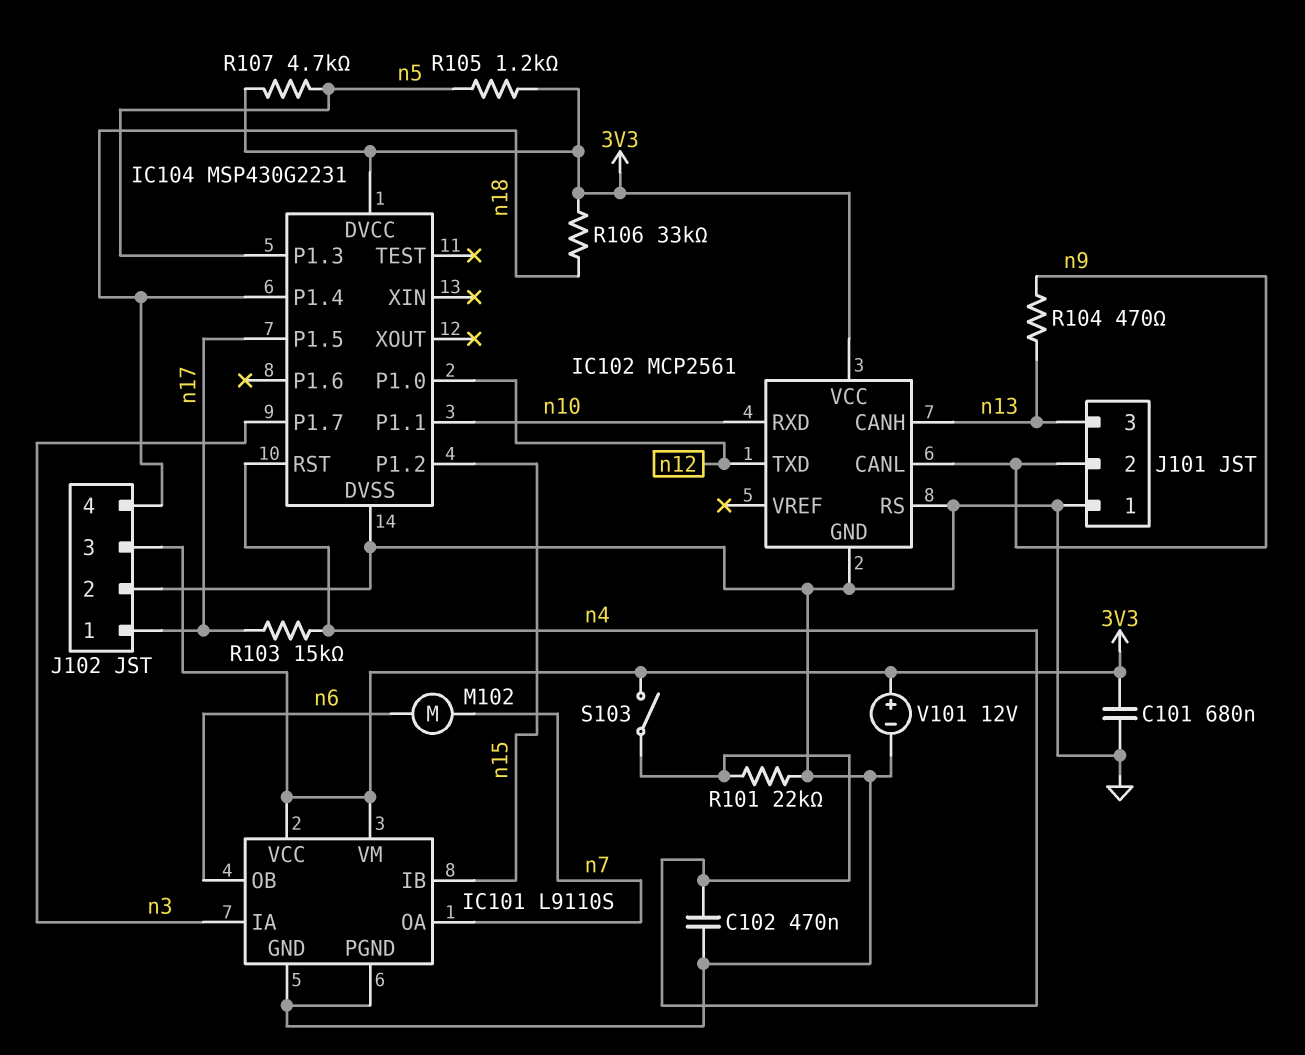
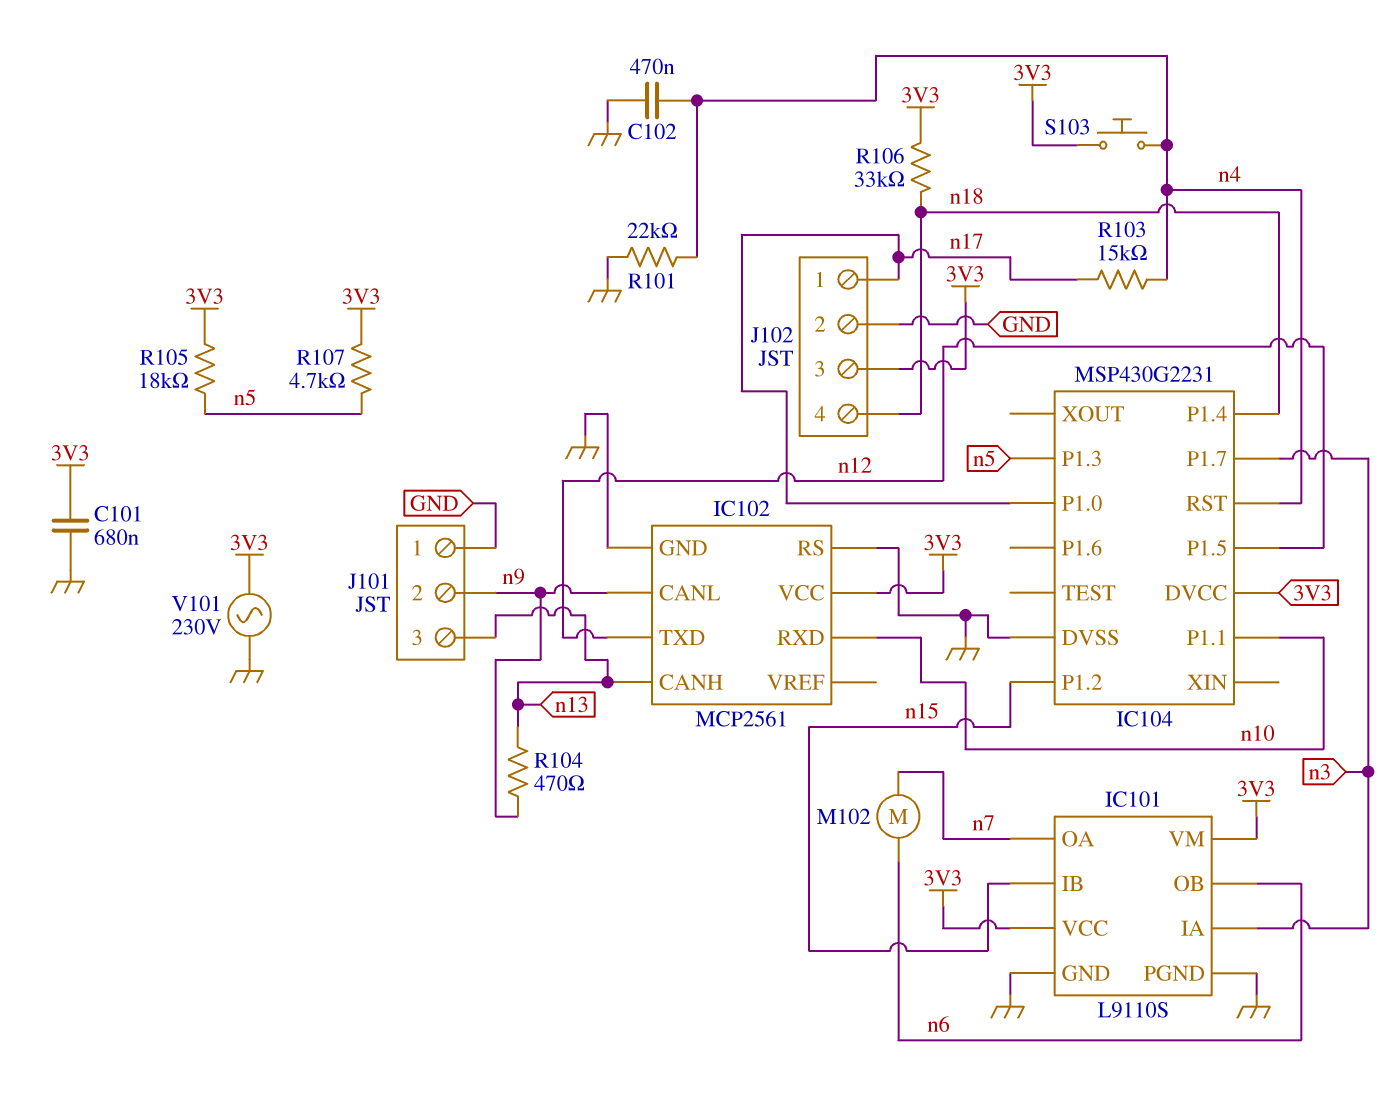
IC104 pin P1.0: n12 -> n17
IC104 pin P1.5: n17 -> n12
R105: 1.2k (3V3, n5) -> 18k (3V3, n5)
S103: switch (3V3, n4) -> button (3V3, n4)
V101: 12V (plus 3V3, minus GND) -> AC 230V (3V3, GND)

